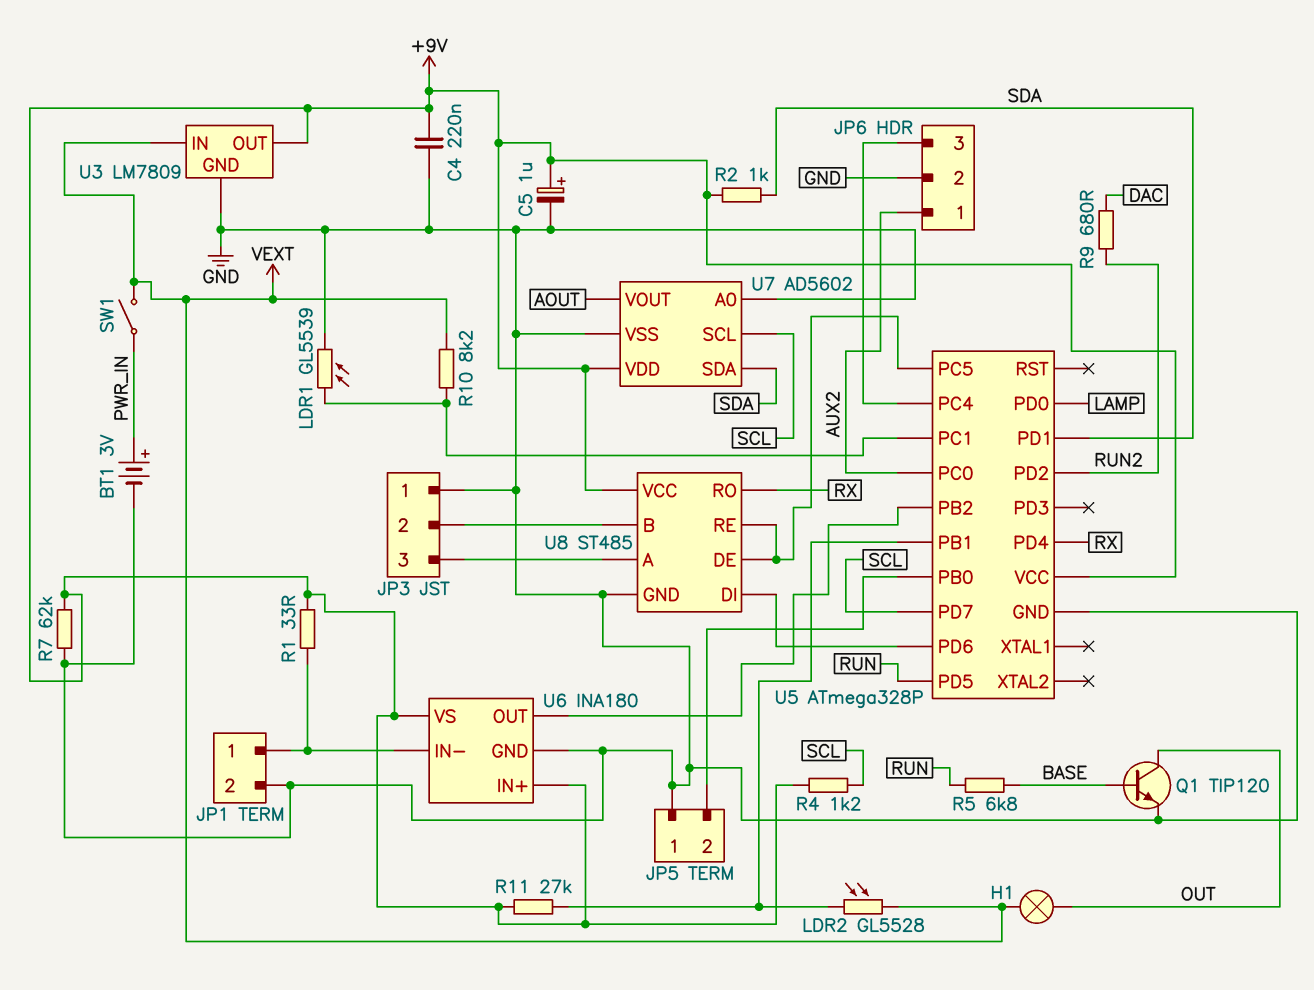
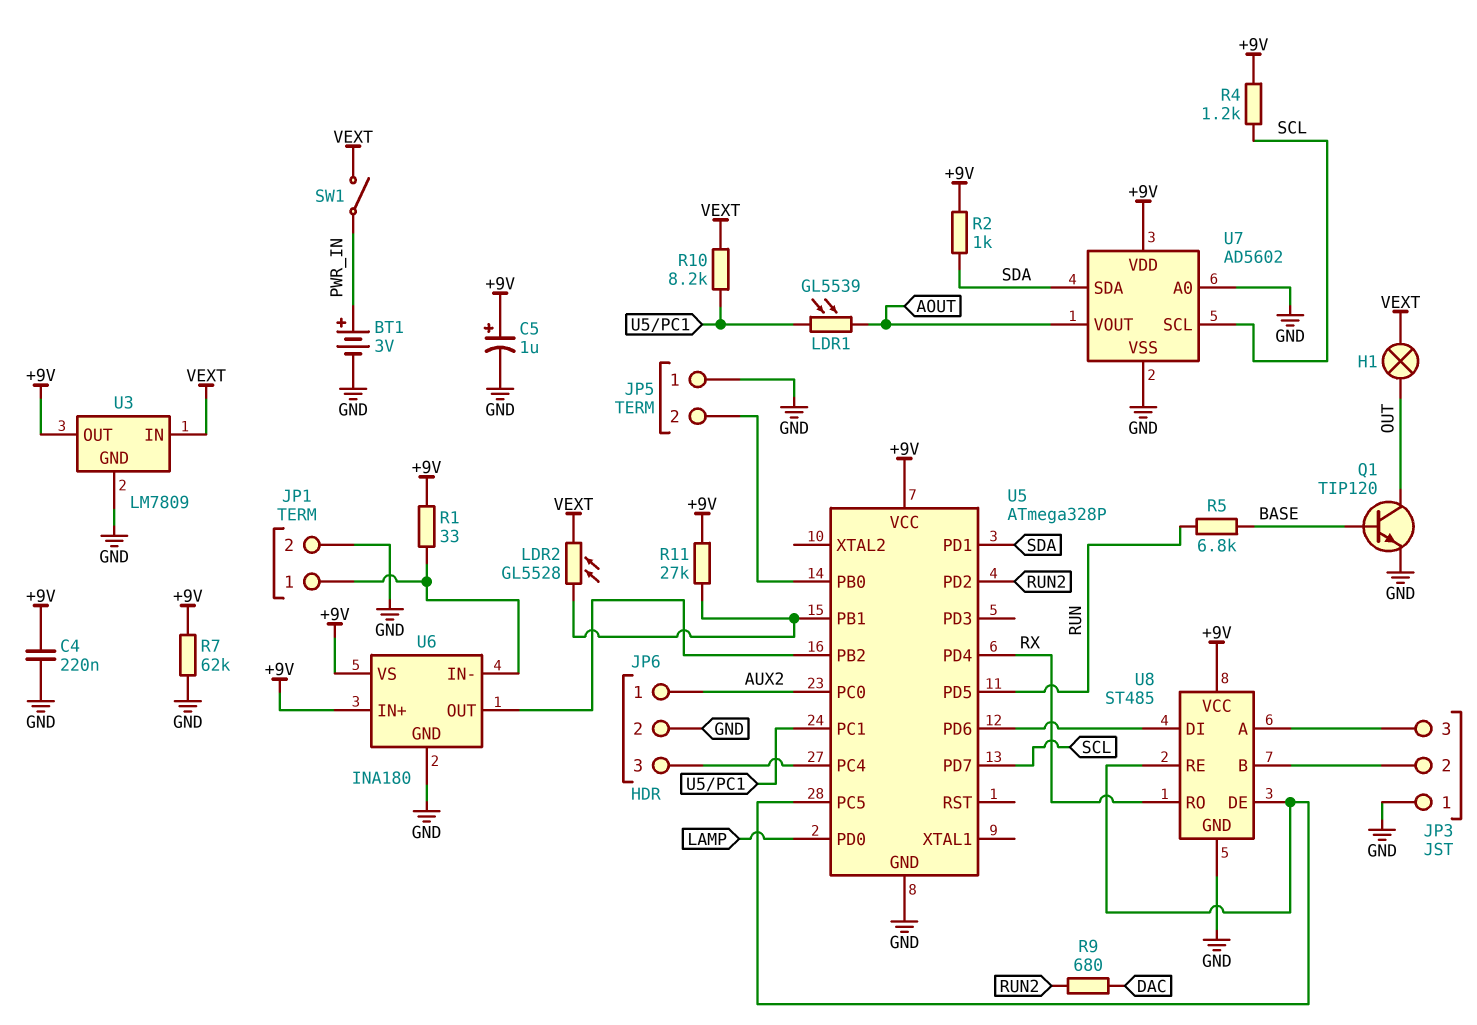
LDR1: GL5539 (GND, U5/PC1) -> GL5539 (AOUT, U5/PC1)

